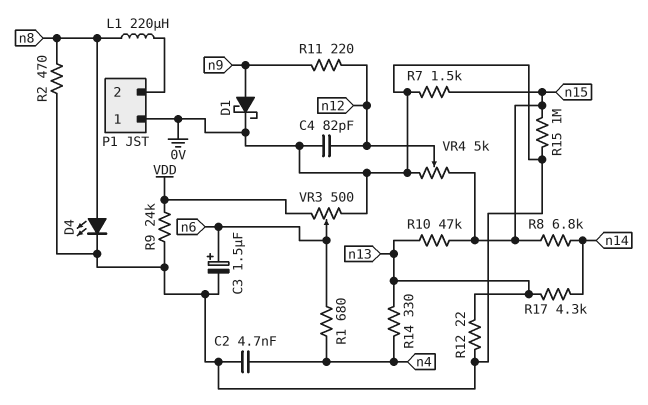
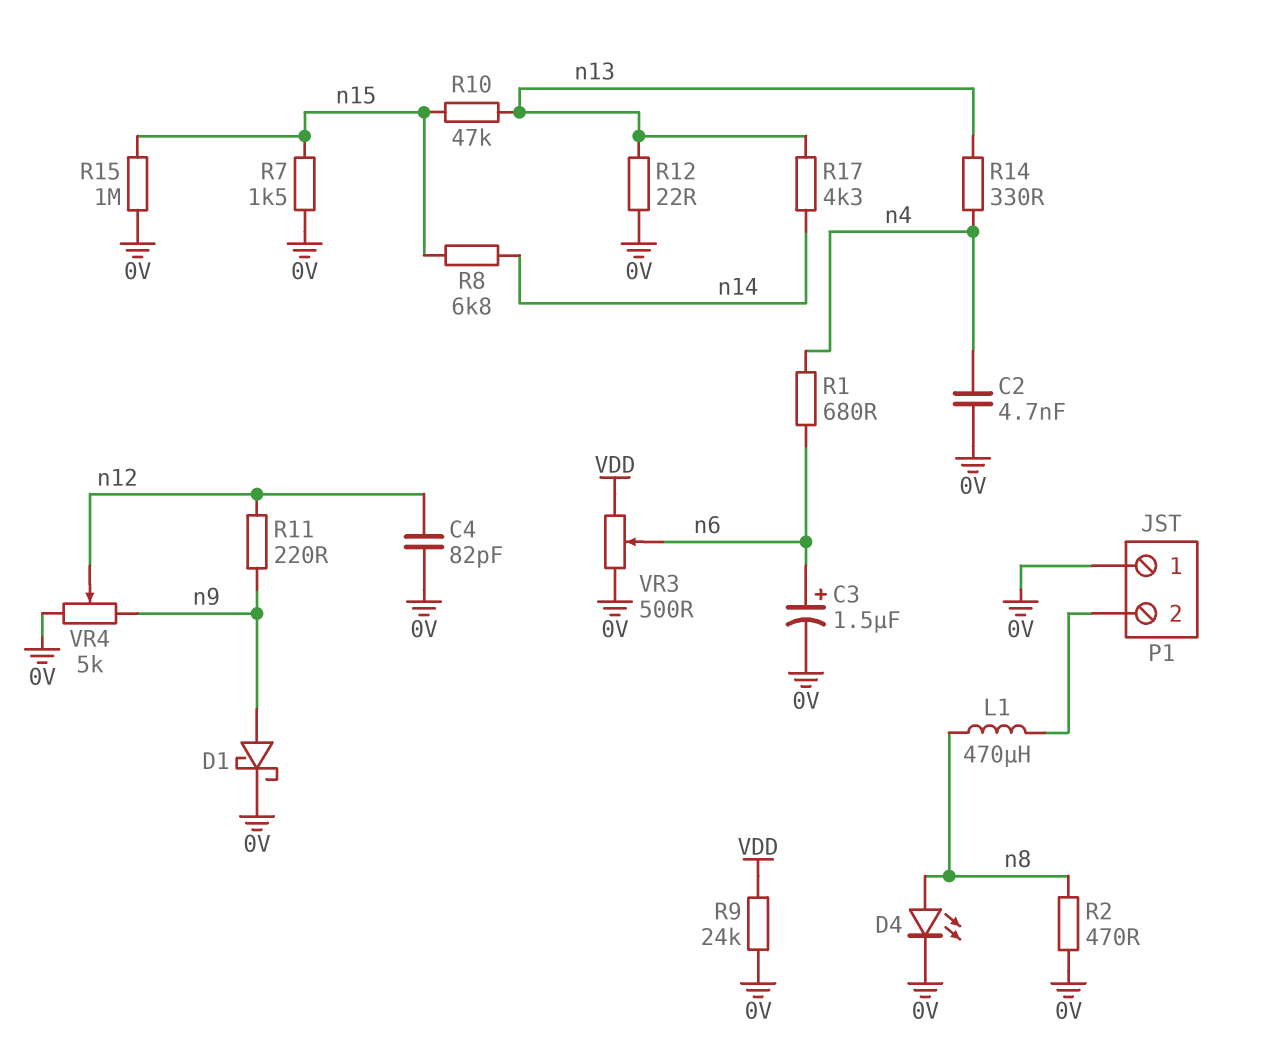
L1: 220uH (P1/2, n8) -> 470uH (P1/2, n8)
VR4: 5k (0V, n15, wiper n12) -> 5k (0V, n9, wiper n12)

